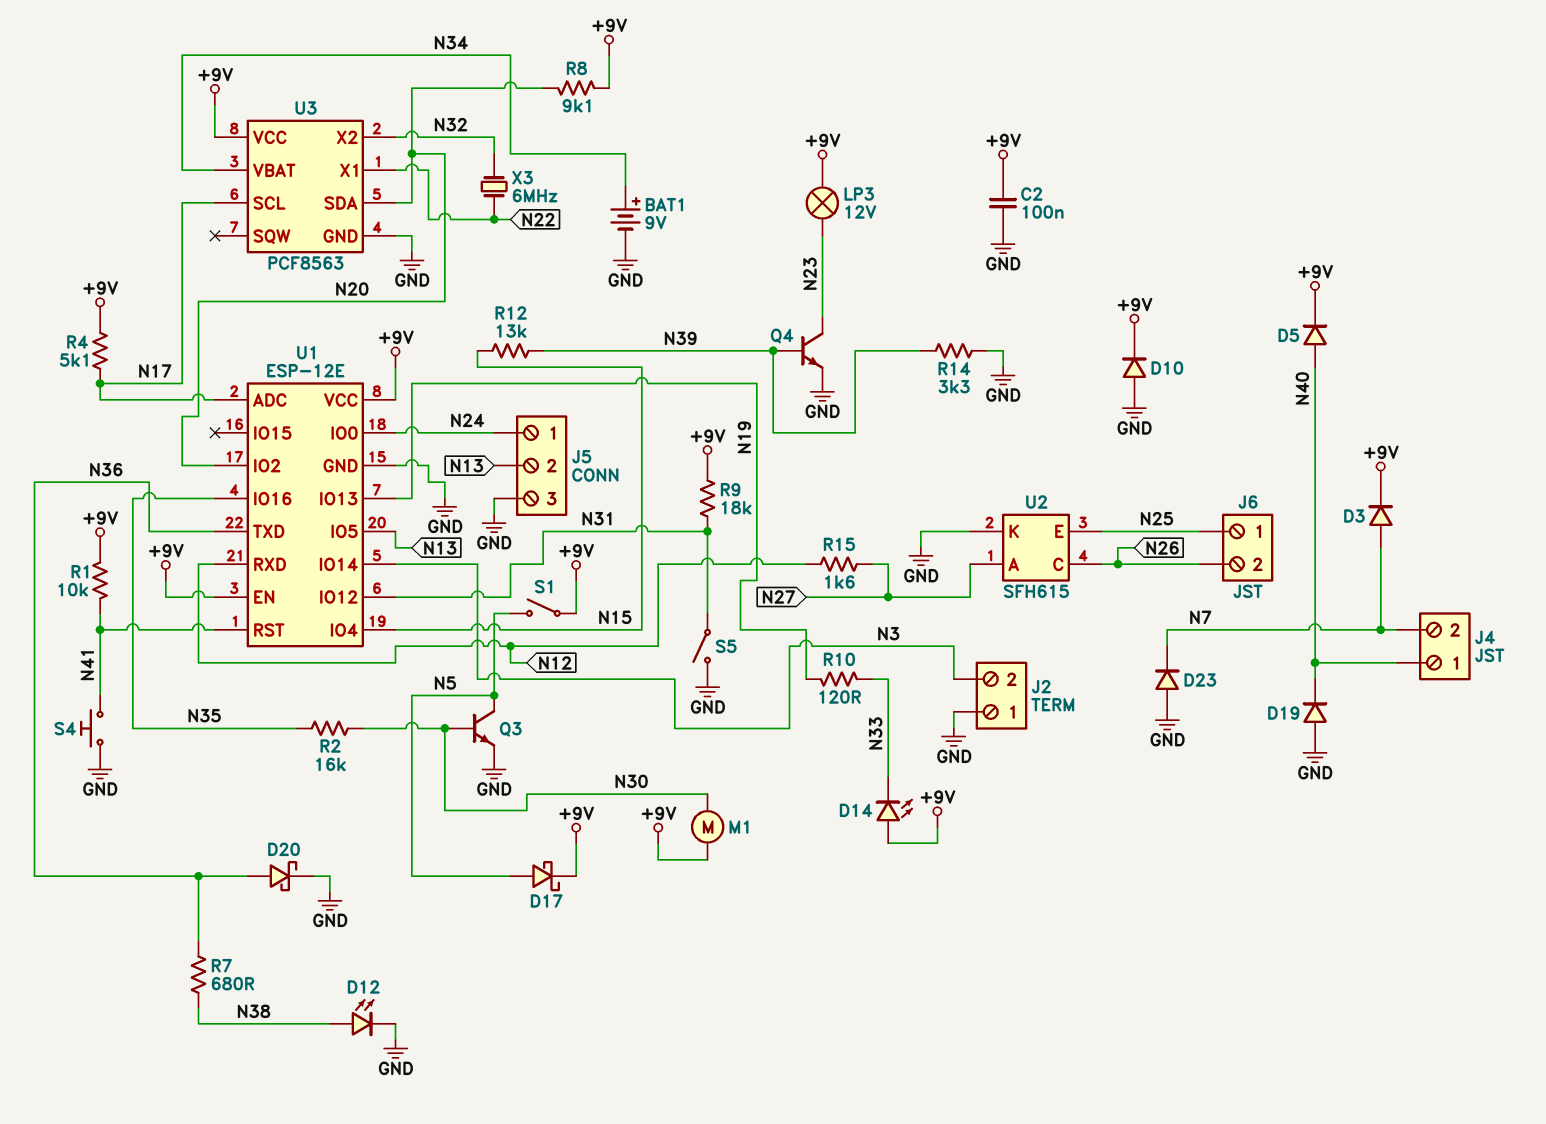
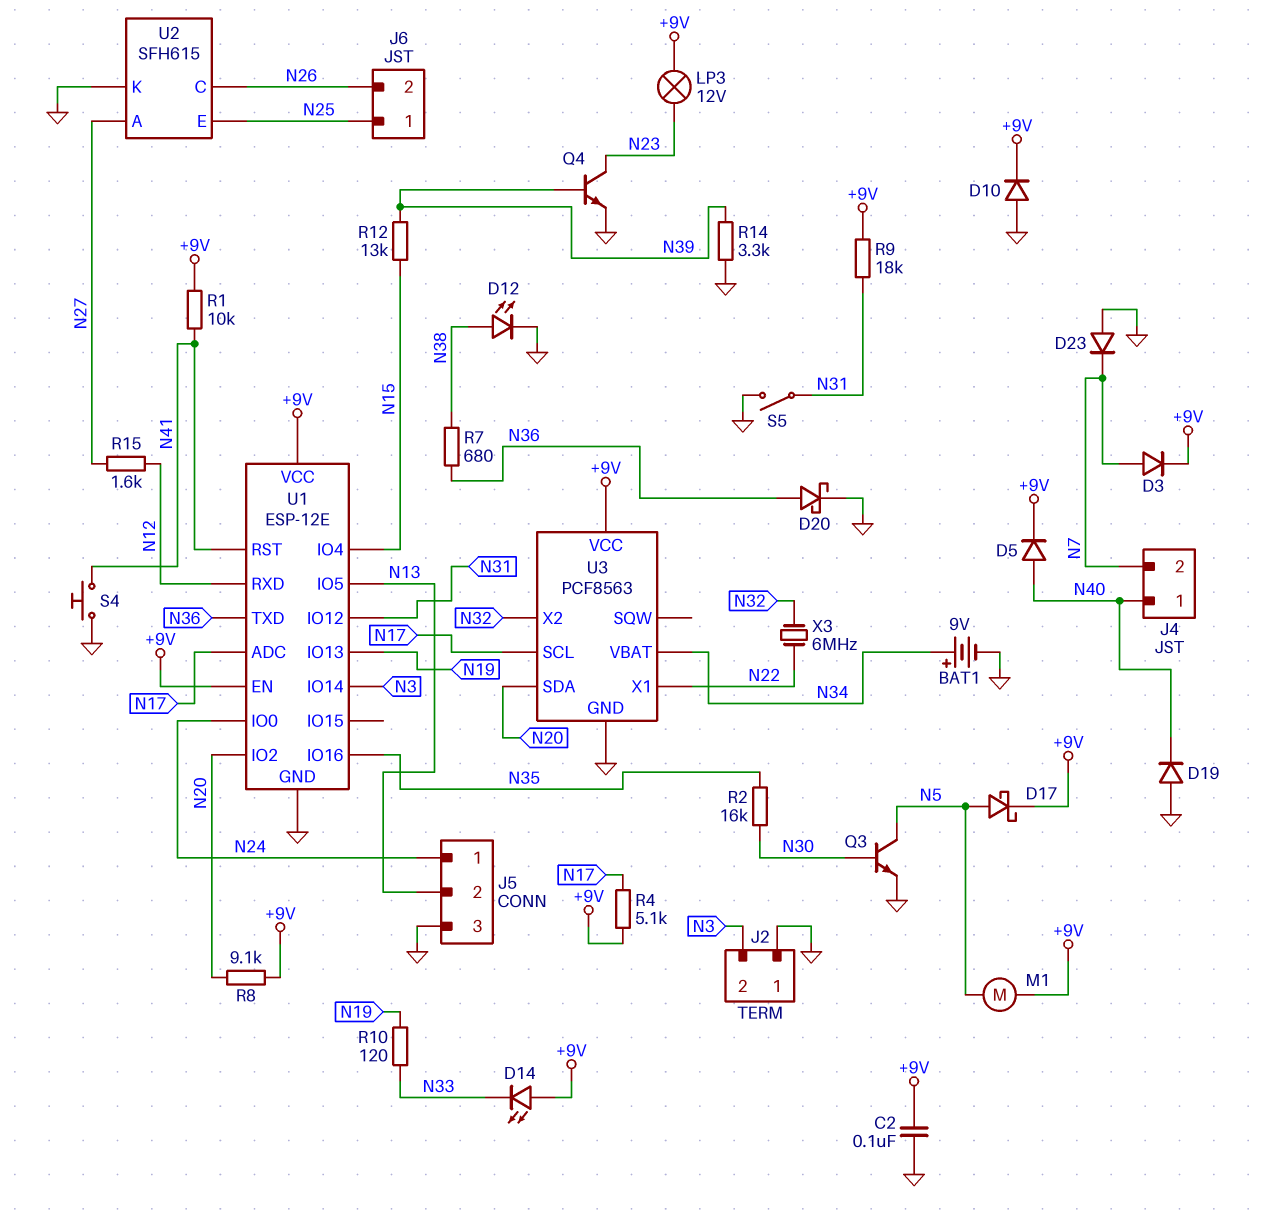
M1: motor (+9V, N30) -> motor (+9V, N5)
S1: switch (+9V, N5) -> none

